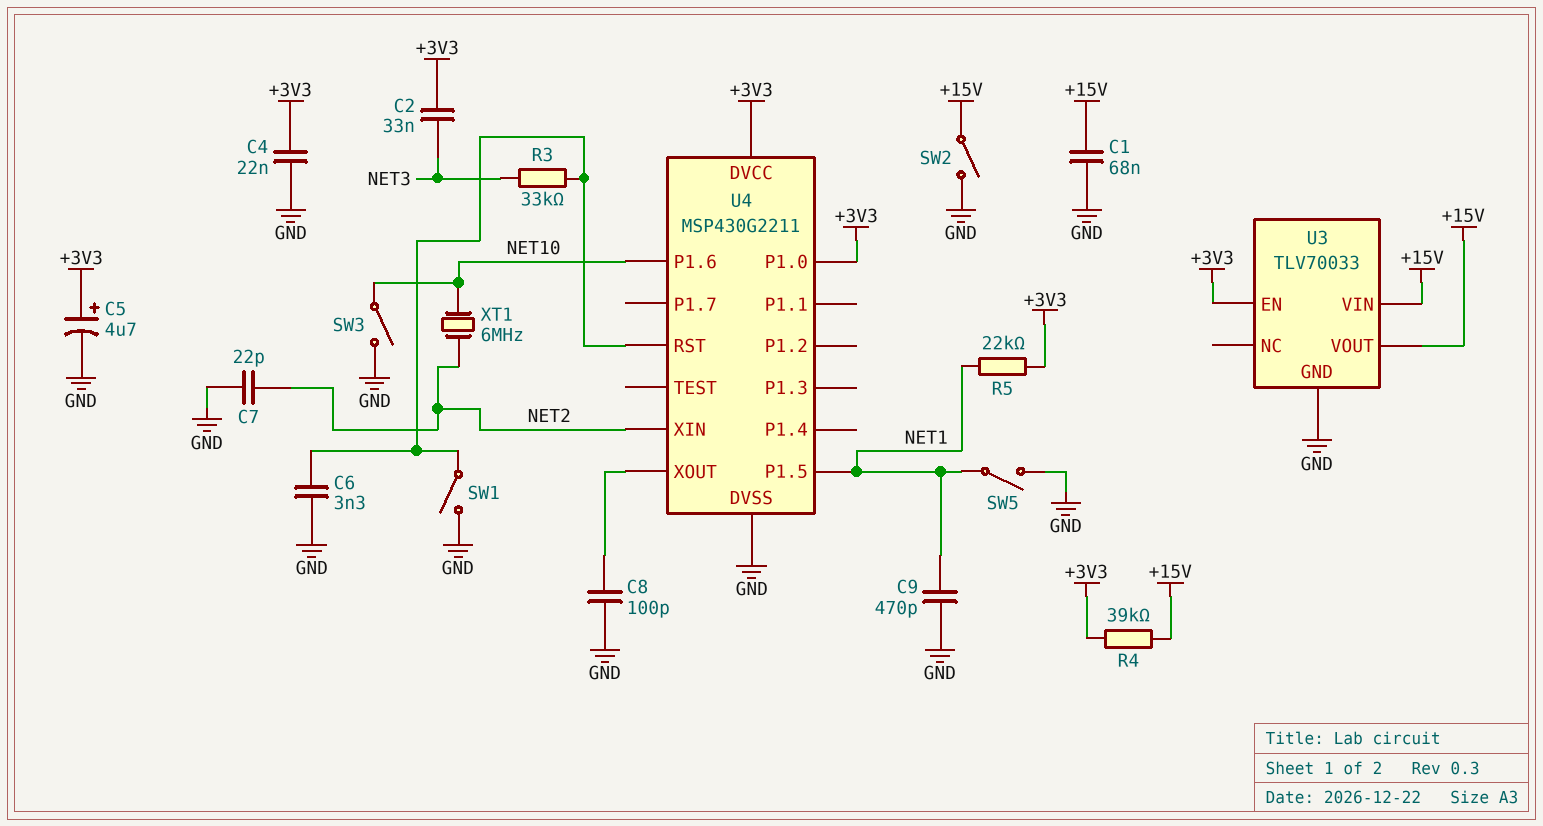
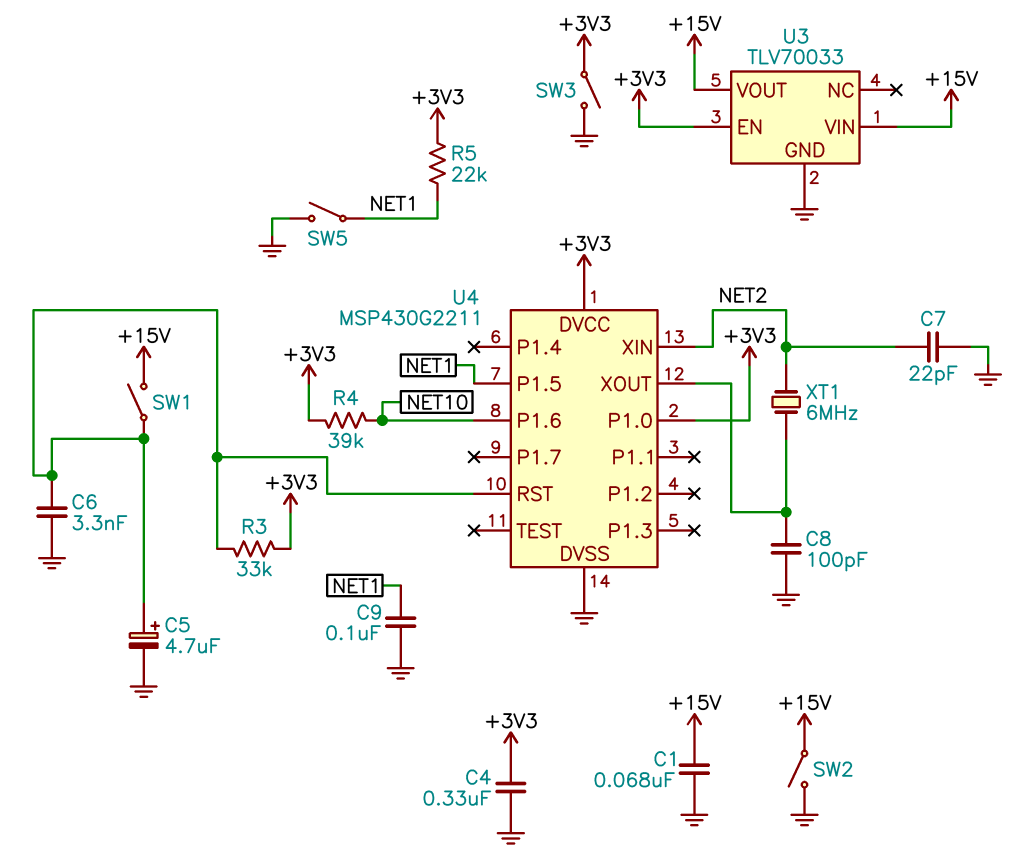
C2: 33nF (+3V3, NET3) -> none
C4: 22nF (+3V3, GND) -> 330nF (+3V3, GND)
C5: 4.7uF (plus +3V3, minus GND) -> 4.7uF (plus U4/RST, minus GND)
C9: 470pF (GND, NET1) -> 100nF (GND, NET1)
R3: 33k (NET3, U4/RST) -> 33k (+3V3, U4/RST)
R4: 39k (+3V3, +15V) -> 39k (+3V3, NET10)
SW1: switch (GND, U4/RST) -> switch (+15V, U4/RST)
SW3: switch (GND, NET10) -> switch (+3V3, GND)
XT1: 6MHz (NET2, NET10) -> 6MHz (NET2, U4/XOUT)

